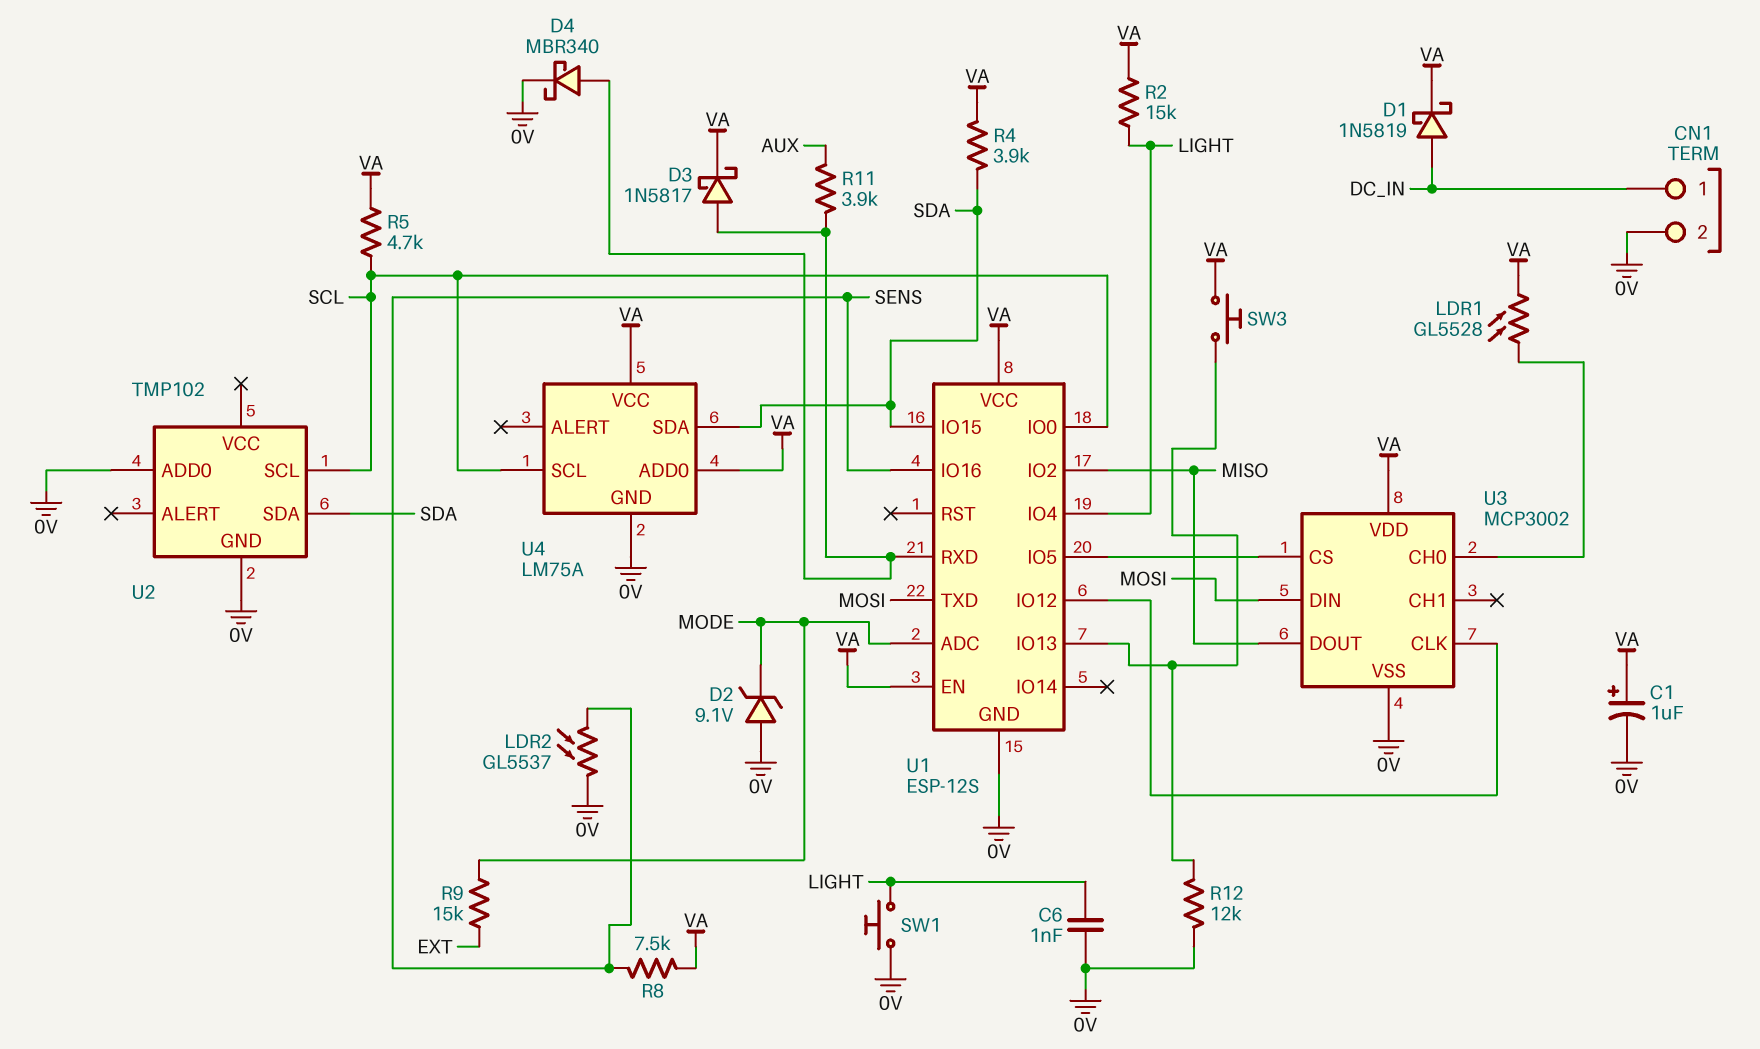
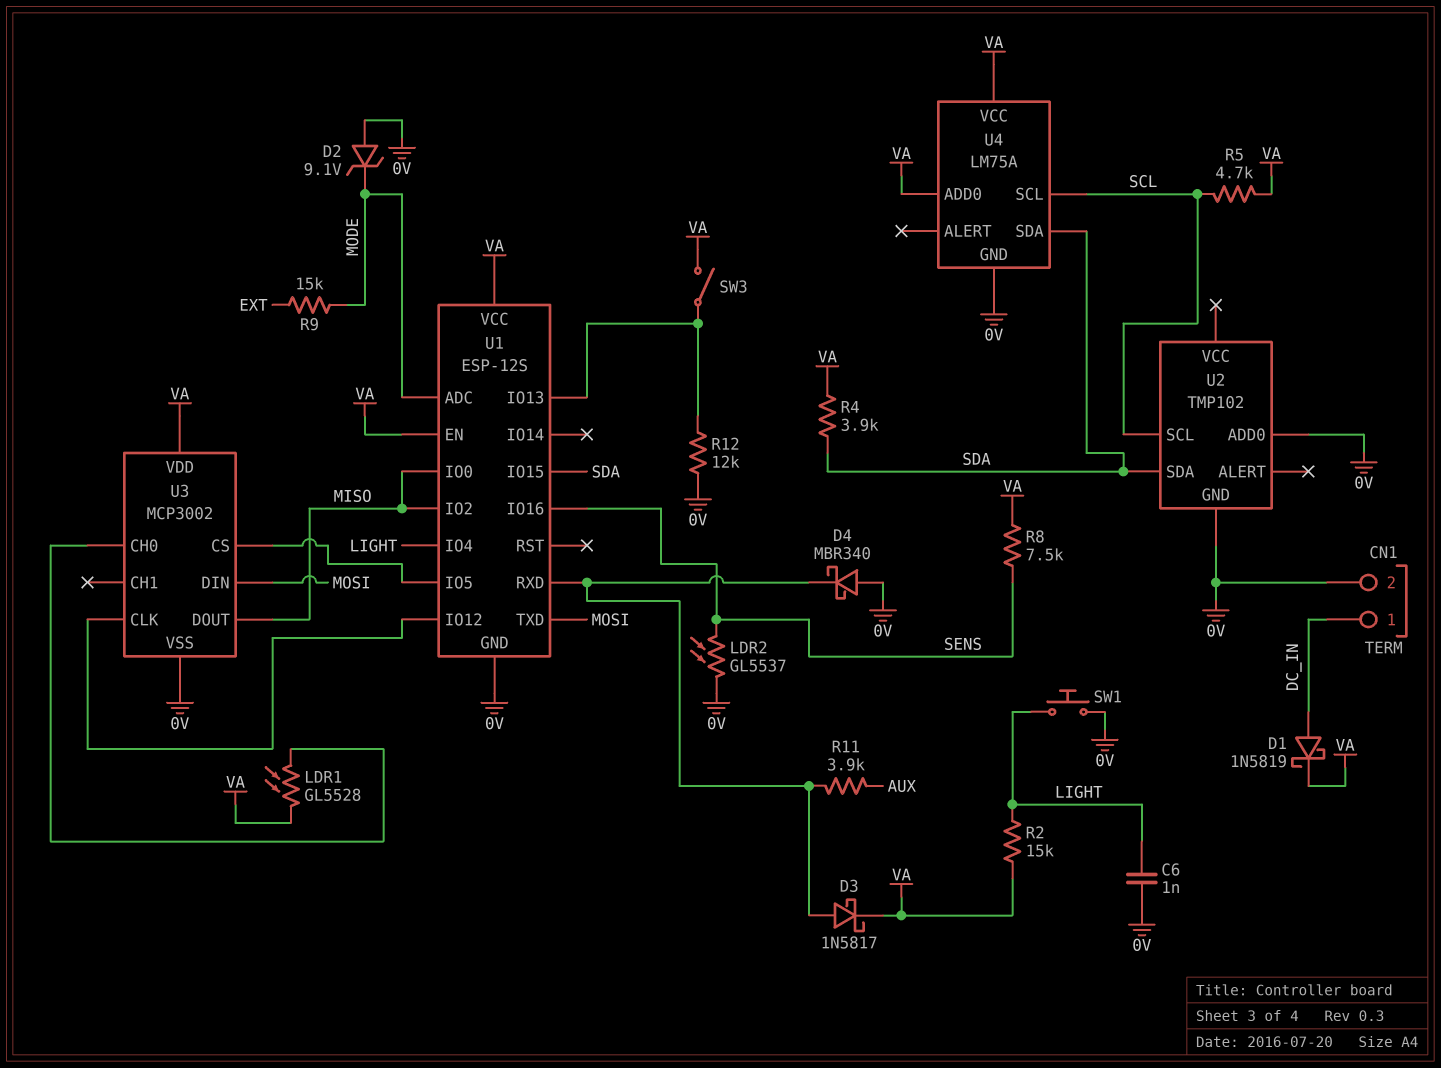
C1: 1uF (plus VA, minus 0V) -> none
D4: schottky MBR340 (A U1/RXD, K 0V) -> schottky MBR340 (A 0V, K U1/RXD)
SW3: button (U1/IO13, VA) -> switch (U1/IO13, VA)
U1 pin IO0: SCL -> MISO

